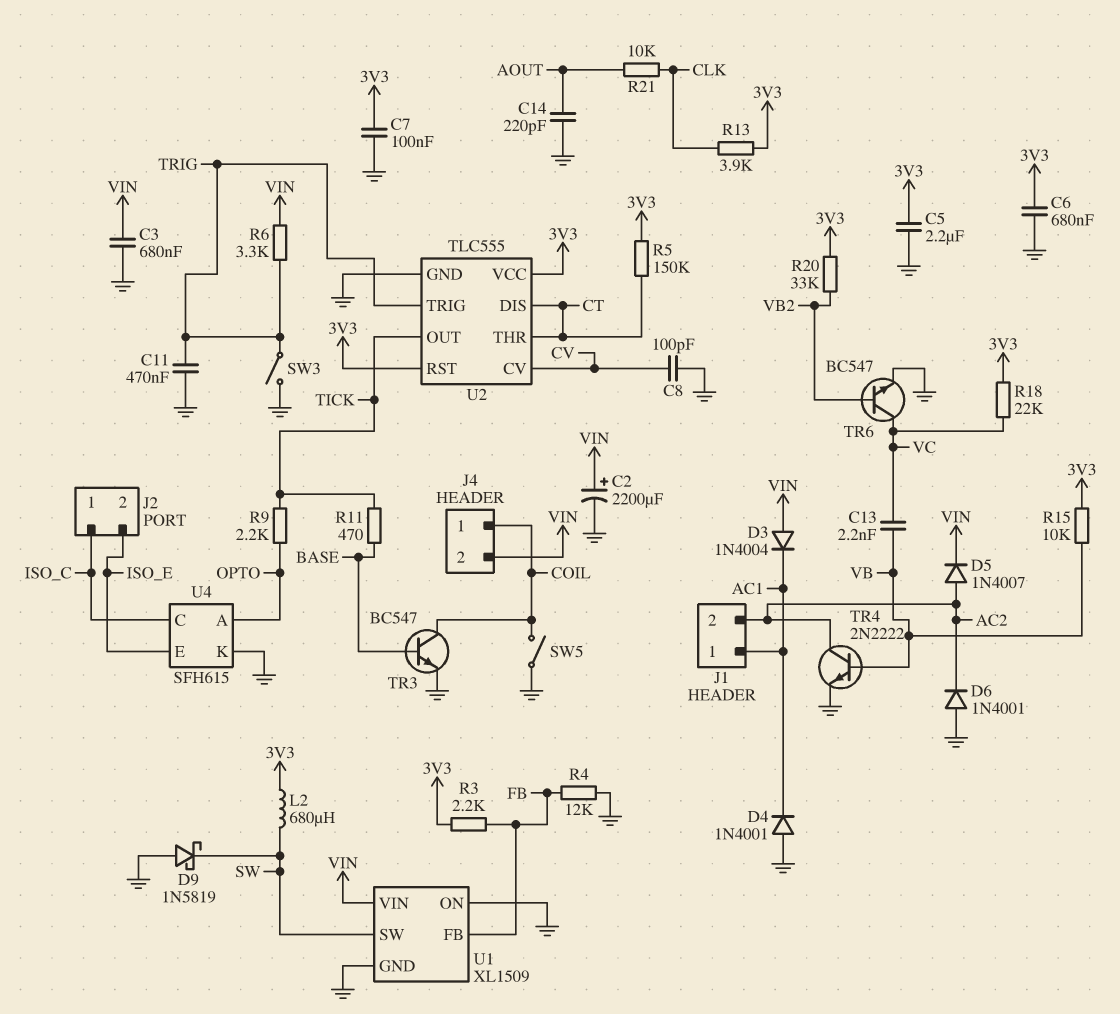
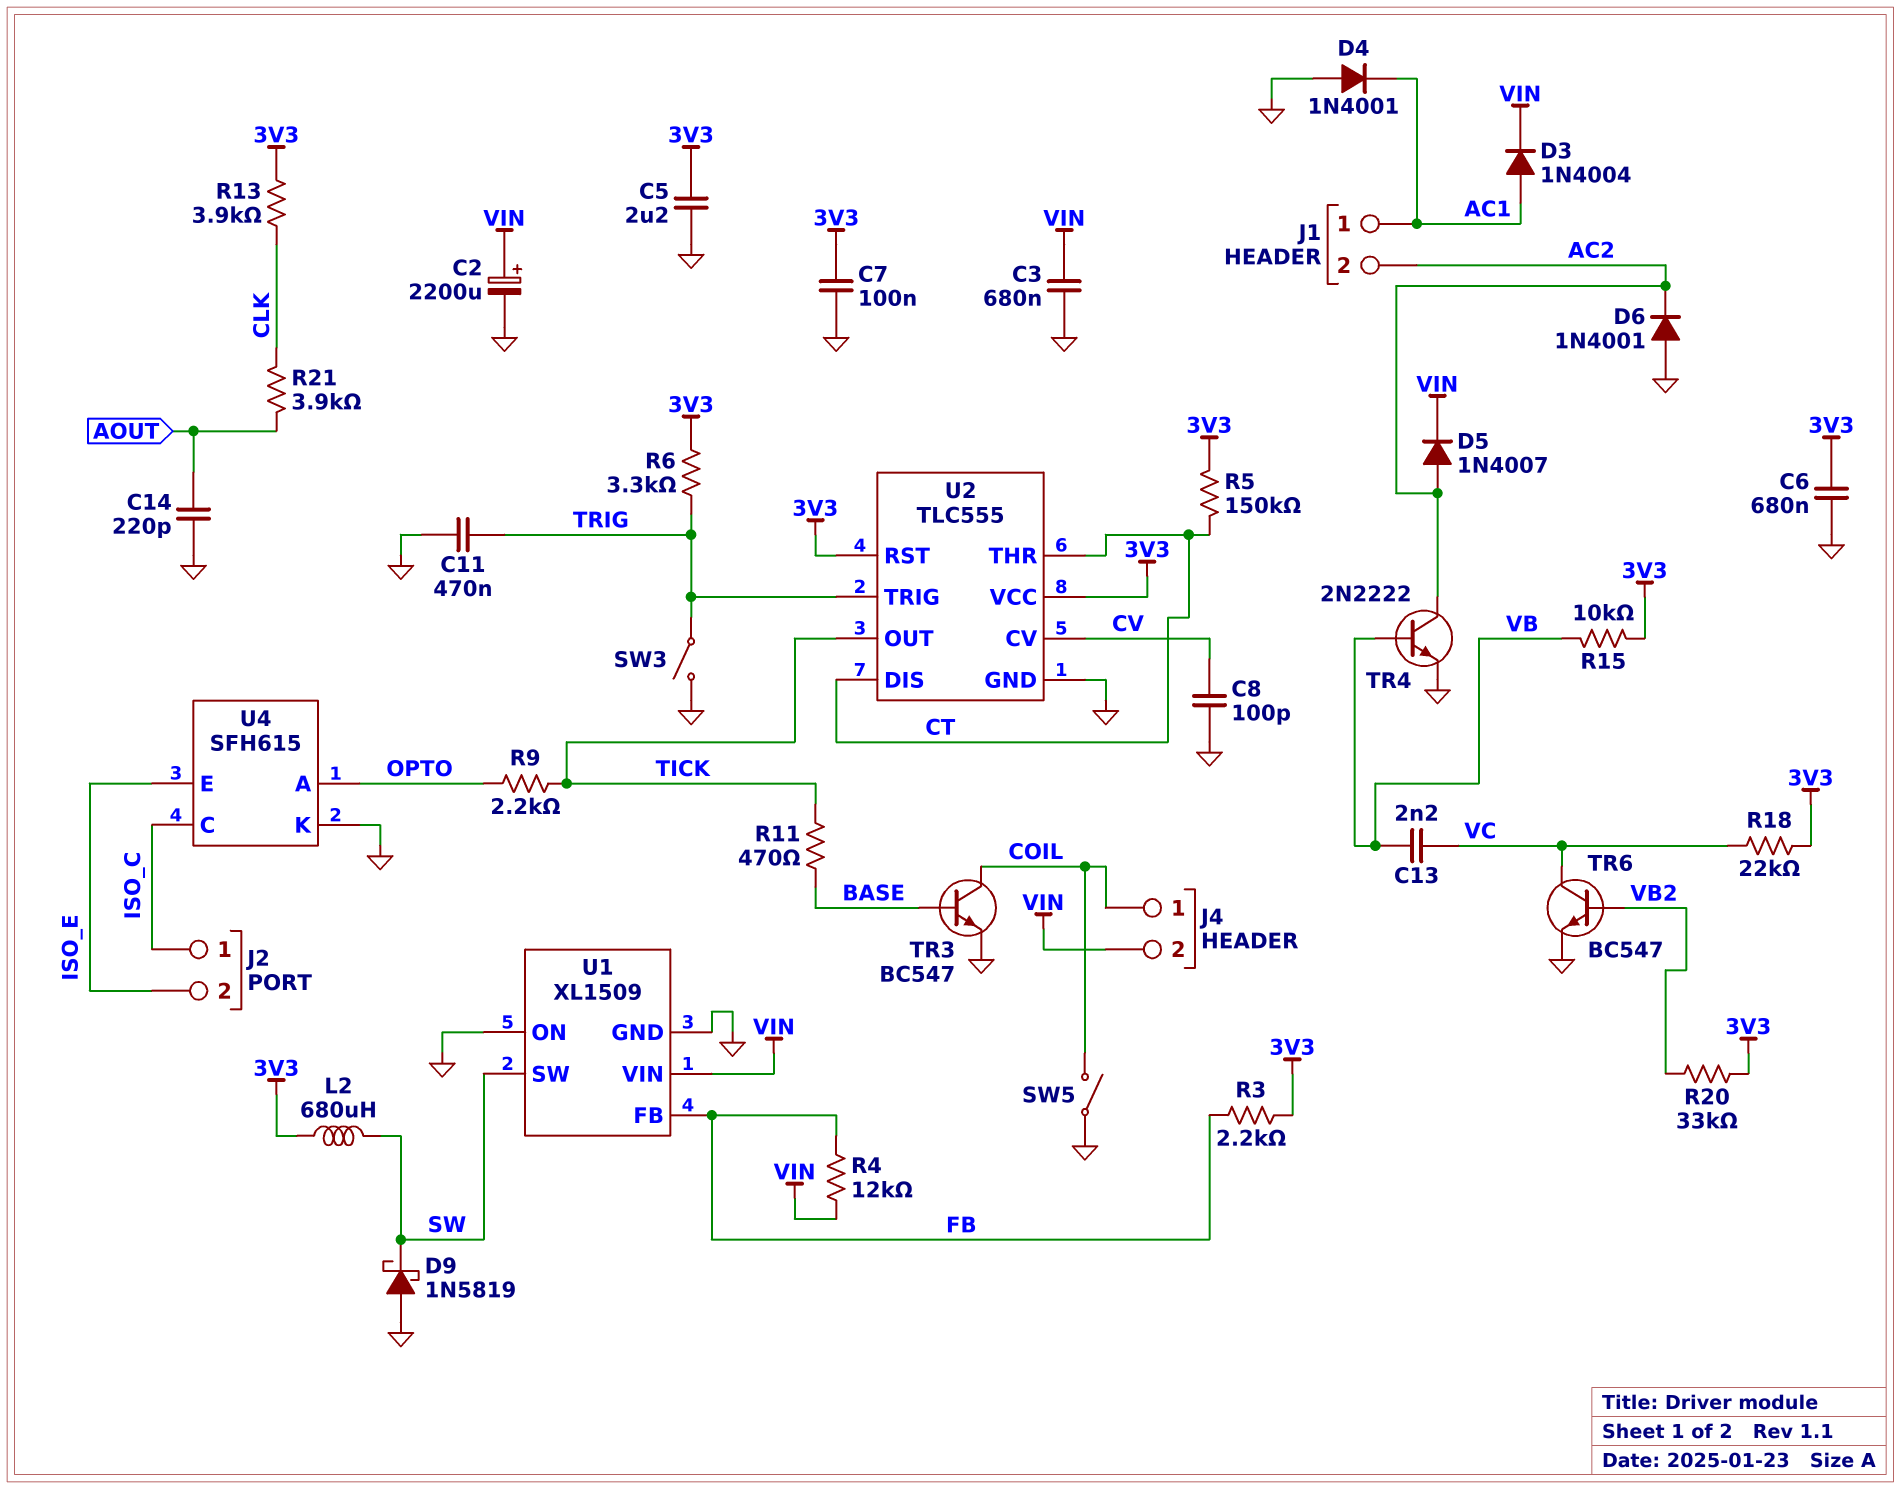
D3: diode 1N4004 (A VIN, K AC1) -> diode 1N4004 (A AC1, K VIN)
R4: 12k (FB, GND) -> 12k (FB, VIN)
R6: 3.3k (TRIG, VIN) -> 3.3k (3V3, TRIG)
R21: 10k (AOUT, CLK) -> 3.9k (AOUT, CLK)

